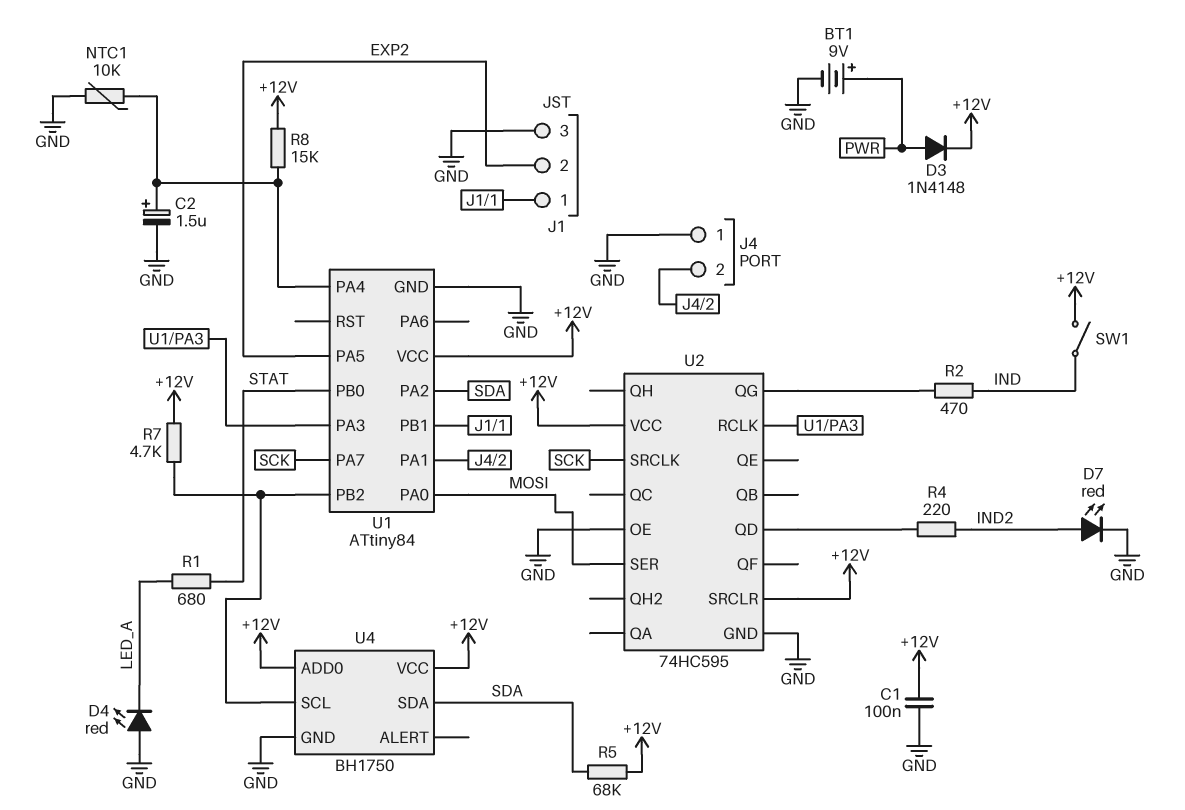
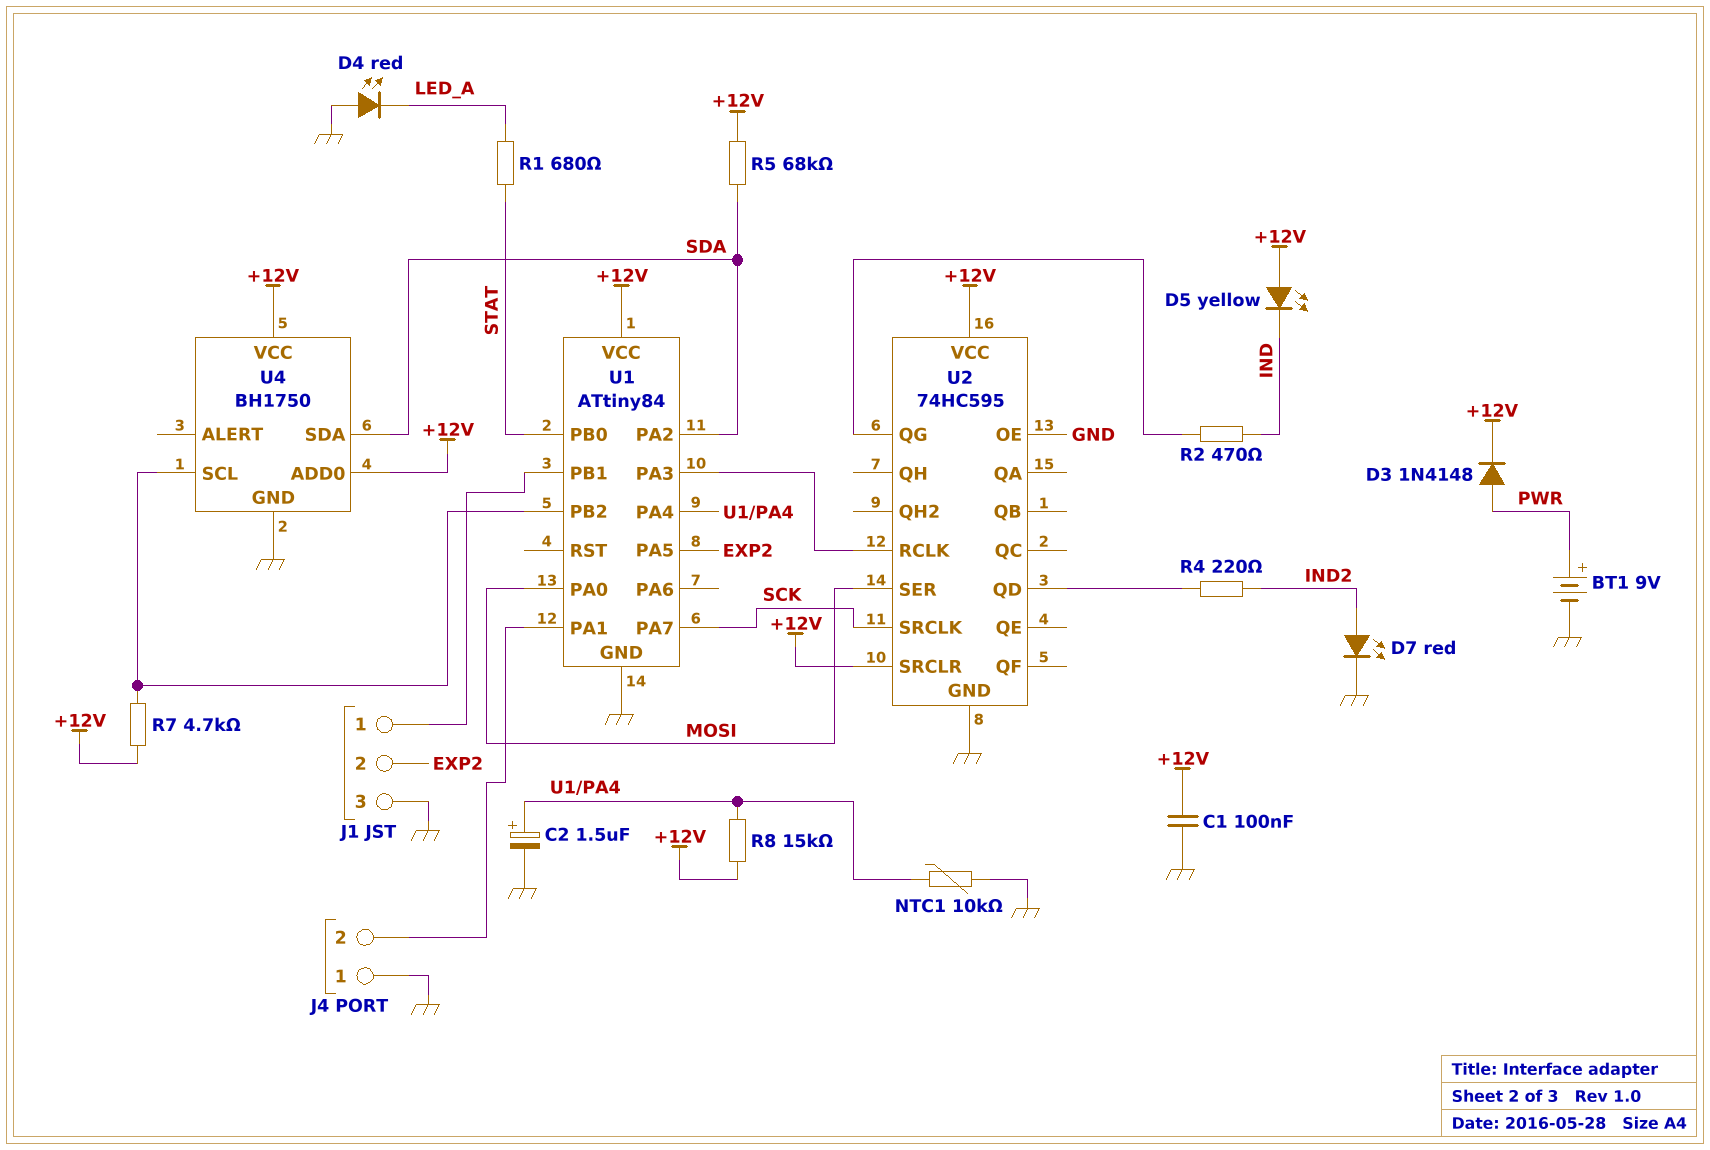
D5: none -> LED yellow (A +12V, K IND)
SW1: switch (+12V, IND) -> none

